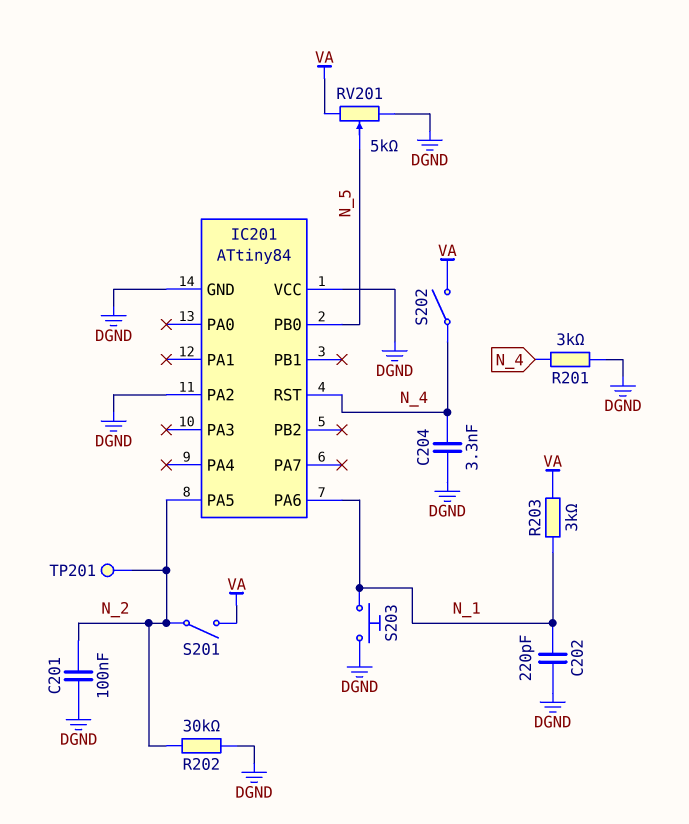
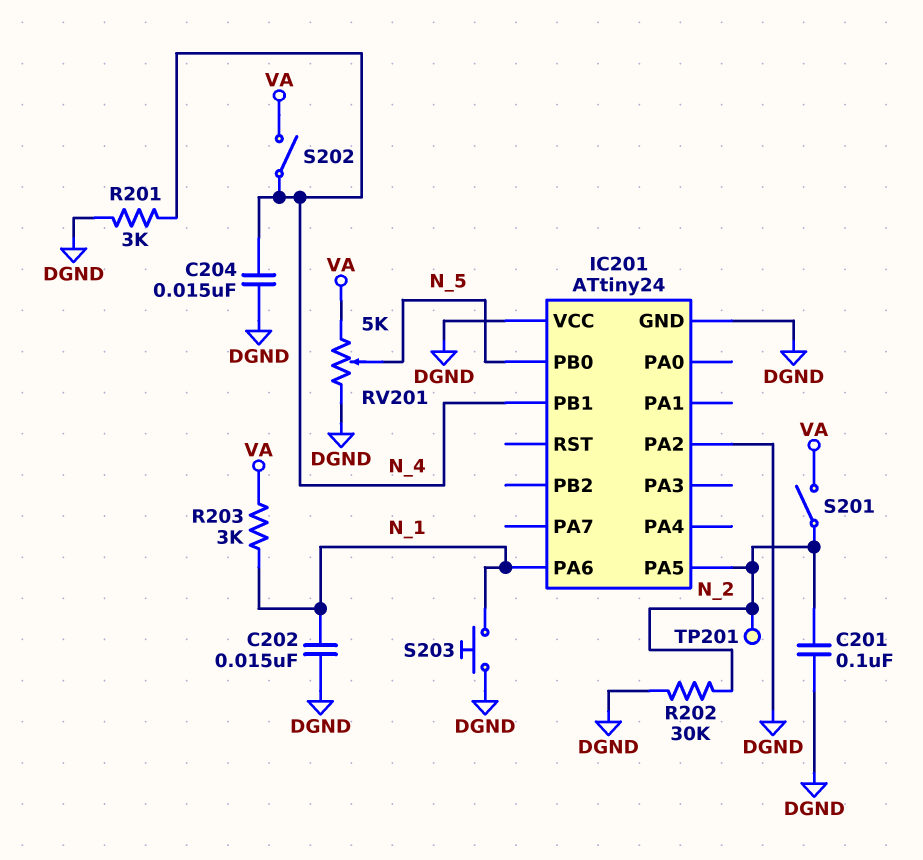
C202: 220pF (DGND, N_1) -> 15nF (DGND, N_1)
C204: 3.3nF (DGND, N_4) -> 15nF (DGND, N_4)
IC201: ATtiny84 -> ATtiny24
IC201 pin PB1: none -> N_4
IC201 pin RST: N_4 -> none

